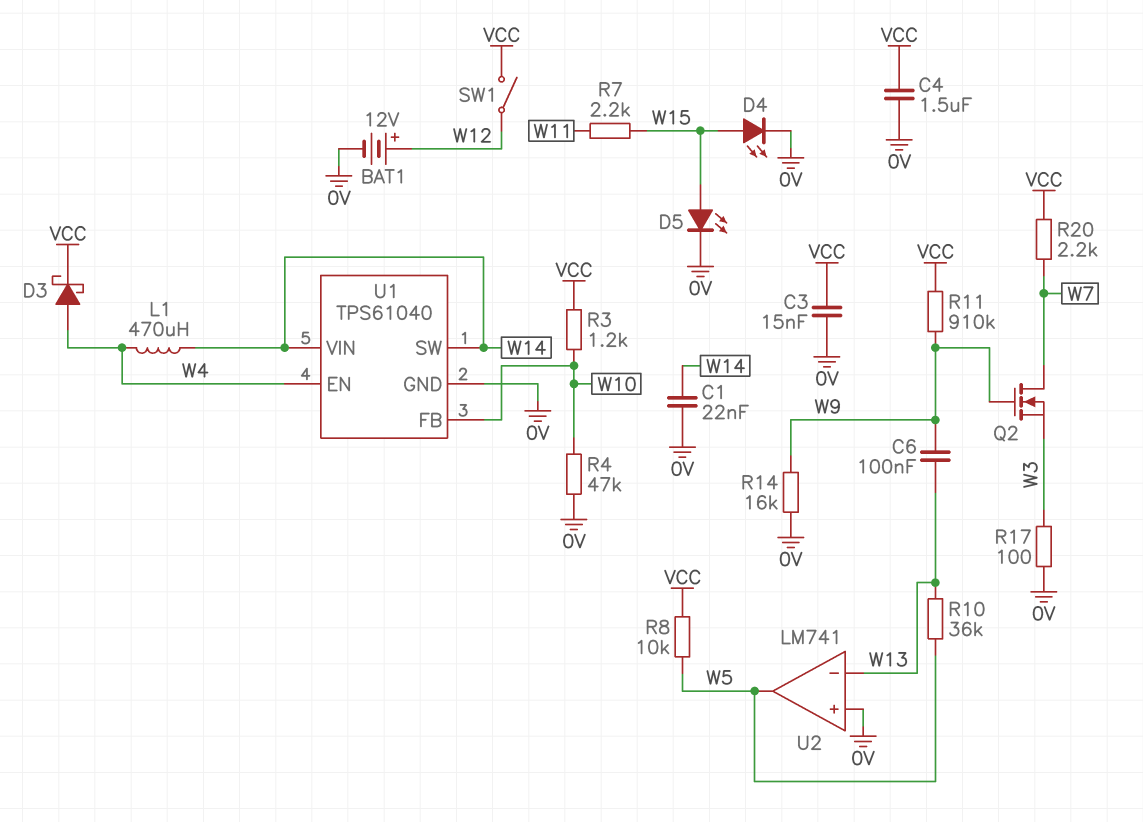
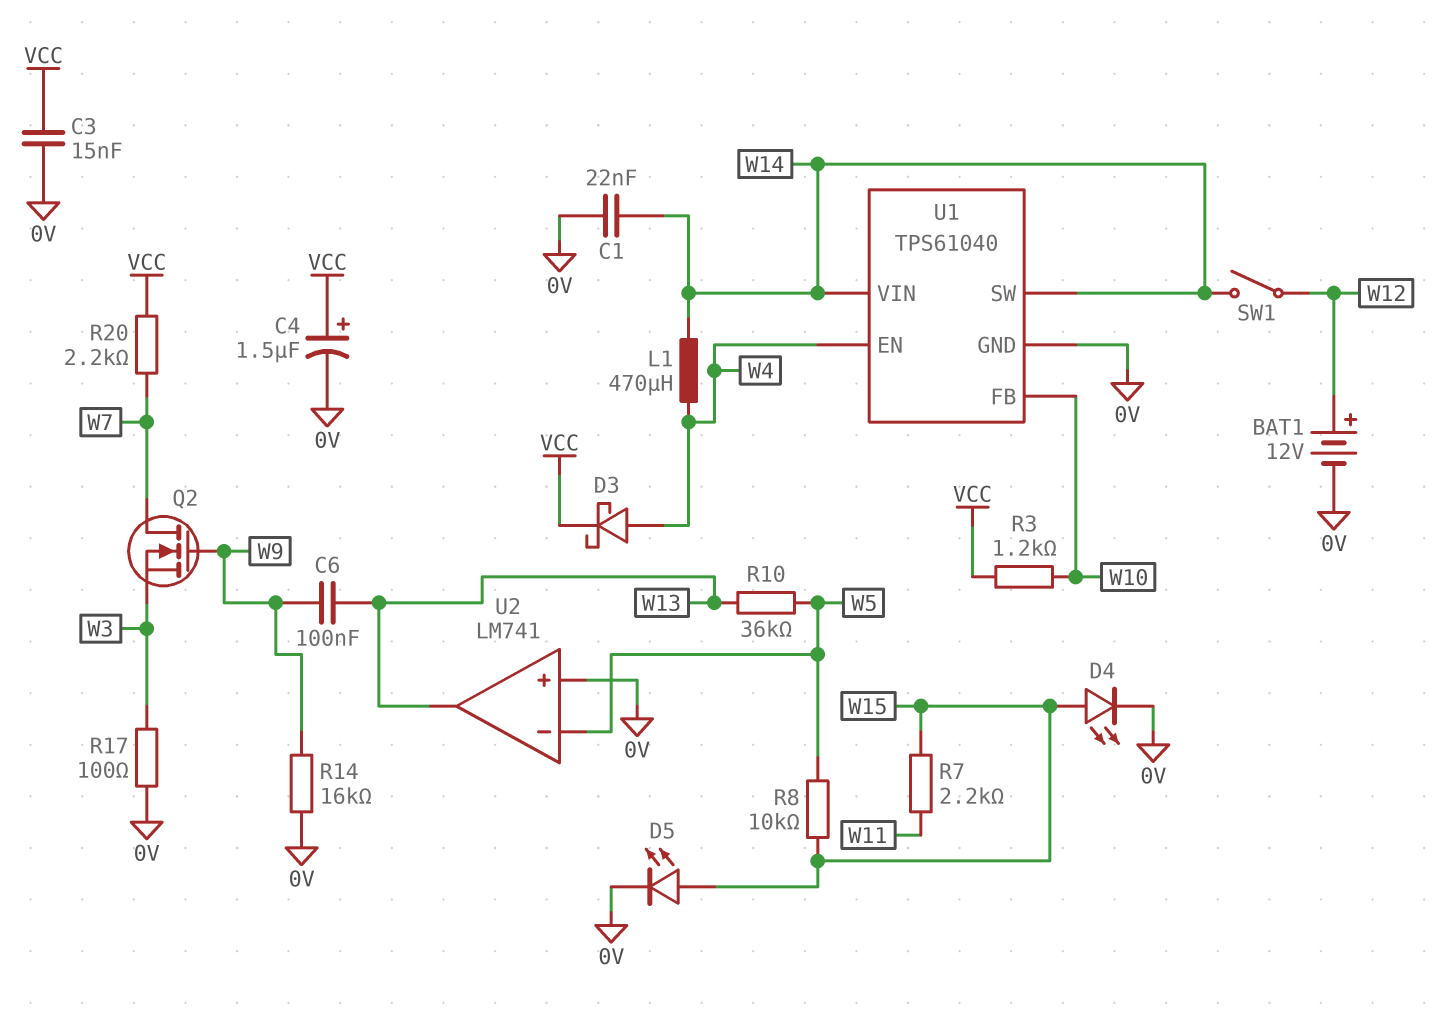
C4: 1.5uF (0V, VCC) -> 1.5uF (plus VCC, minus 0V)
R4: 47k (0V, W10) -> none
R8: 10k (VCC, W5) -> 10k (W5, W15)
R11: 910k (VCC, W9) -> none
SW1: switch (VCC, W12) -> switch (W12, W14)
U2 pin in-: W13 -> W5
U2 pin out: W5 -> W13

